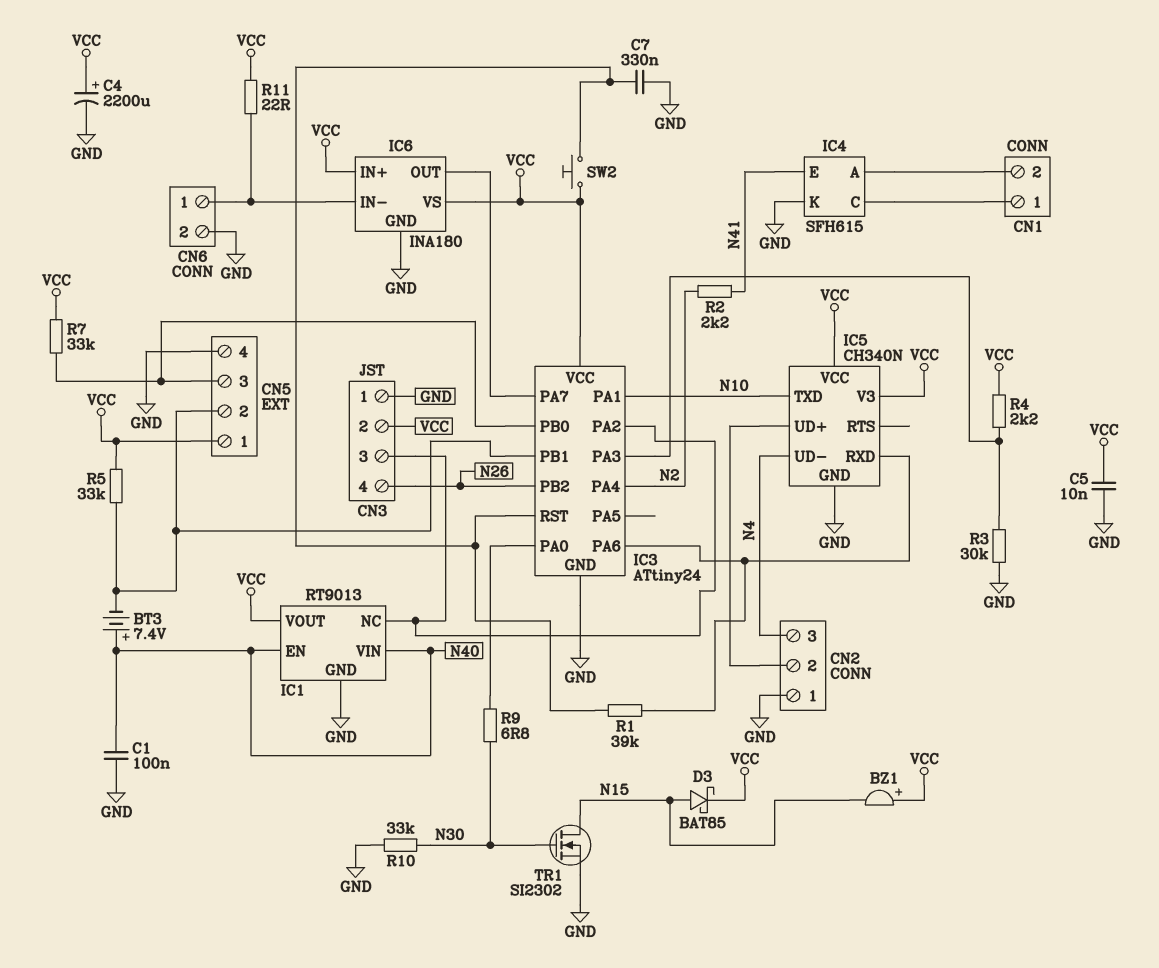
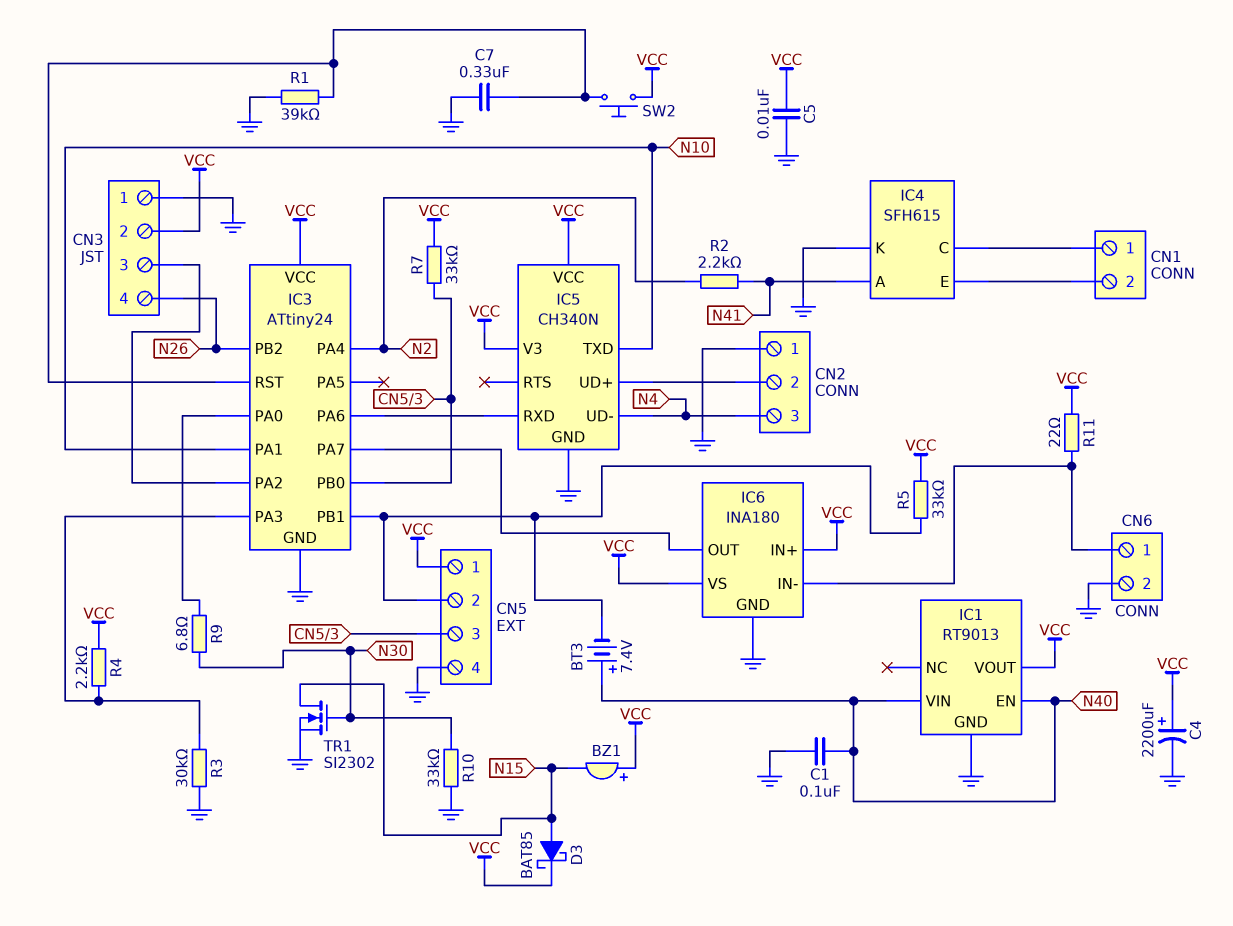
IC1 pin NC: CN3/3 -> none
IC4 pin A: CN1/2 -> N41
IC4 pin E: N41 -> CN1/2
R1: 39k (IC3/PA6, IC3/RST) -> 39k (GND, IC3/RST)

